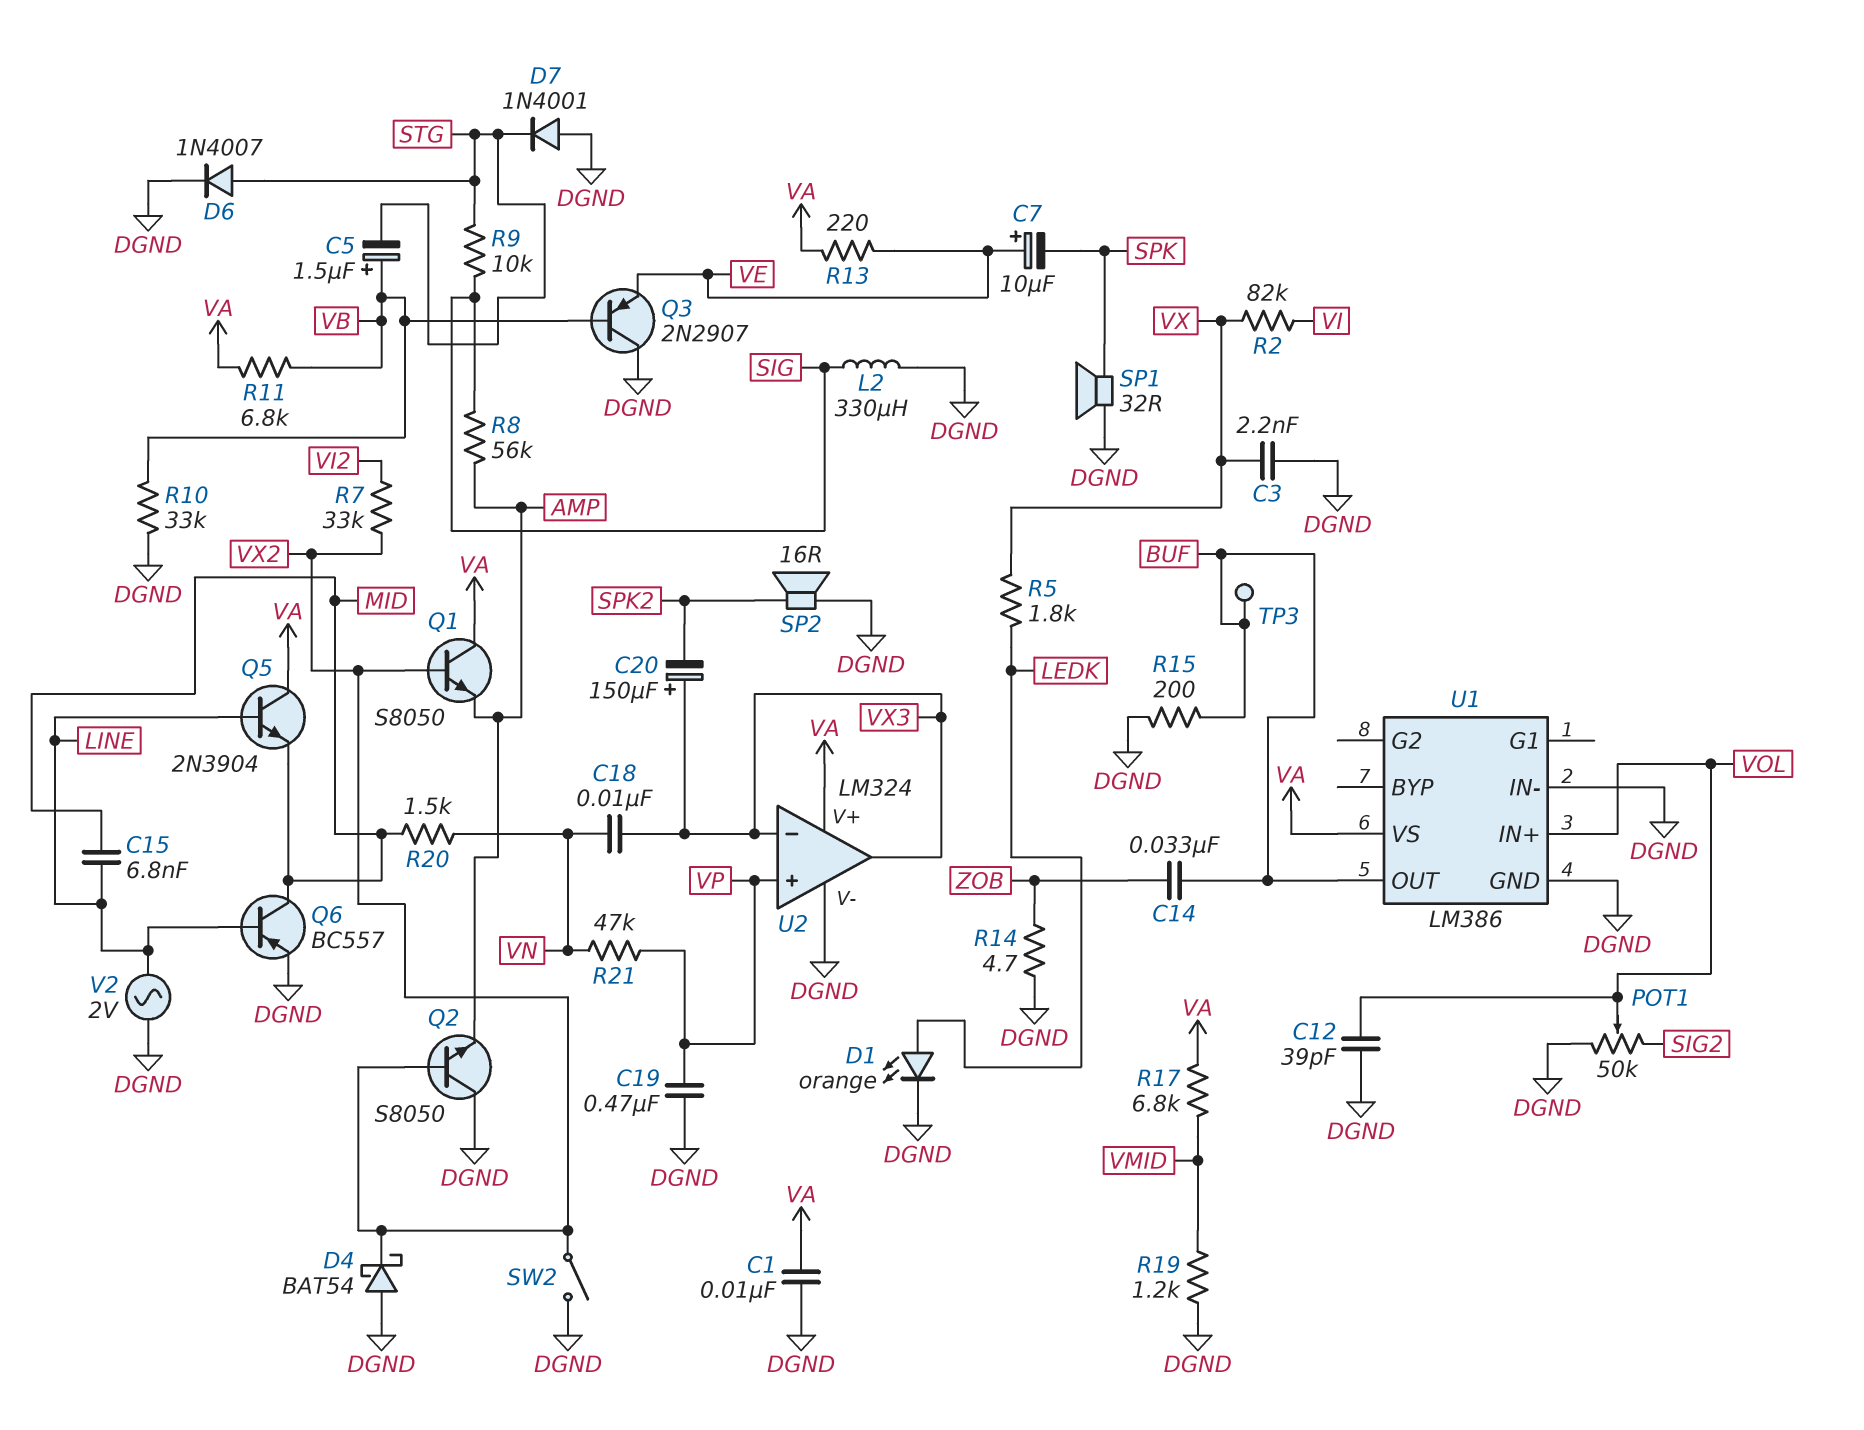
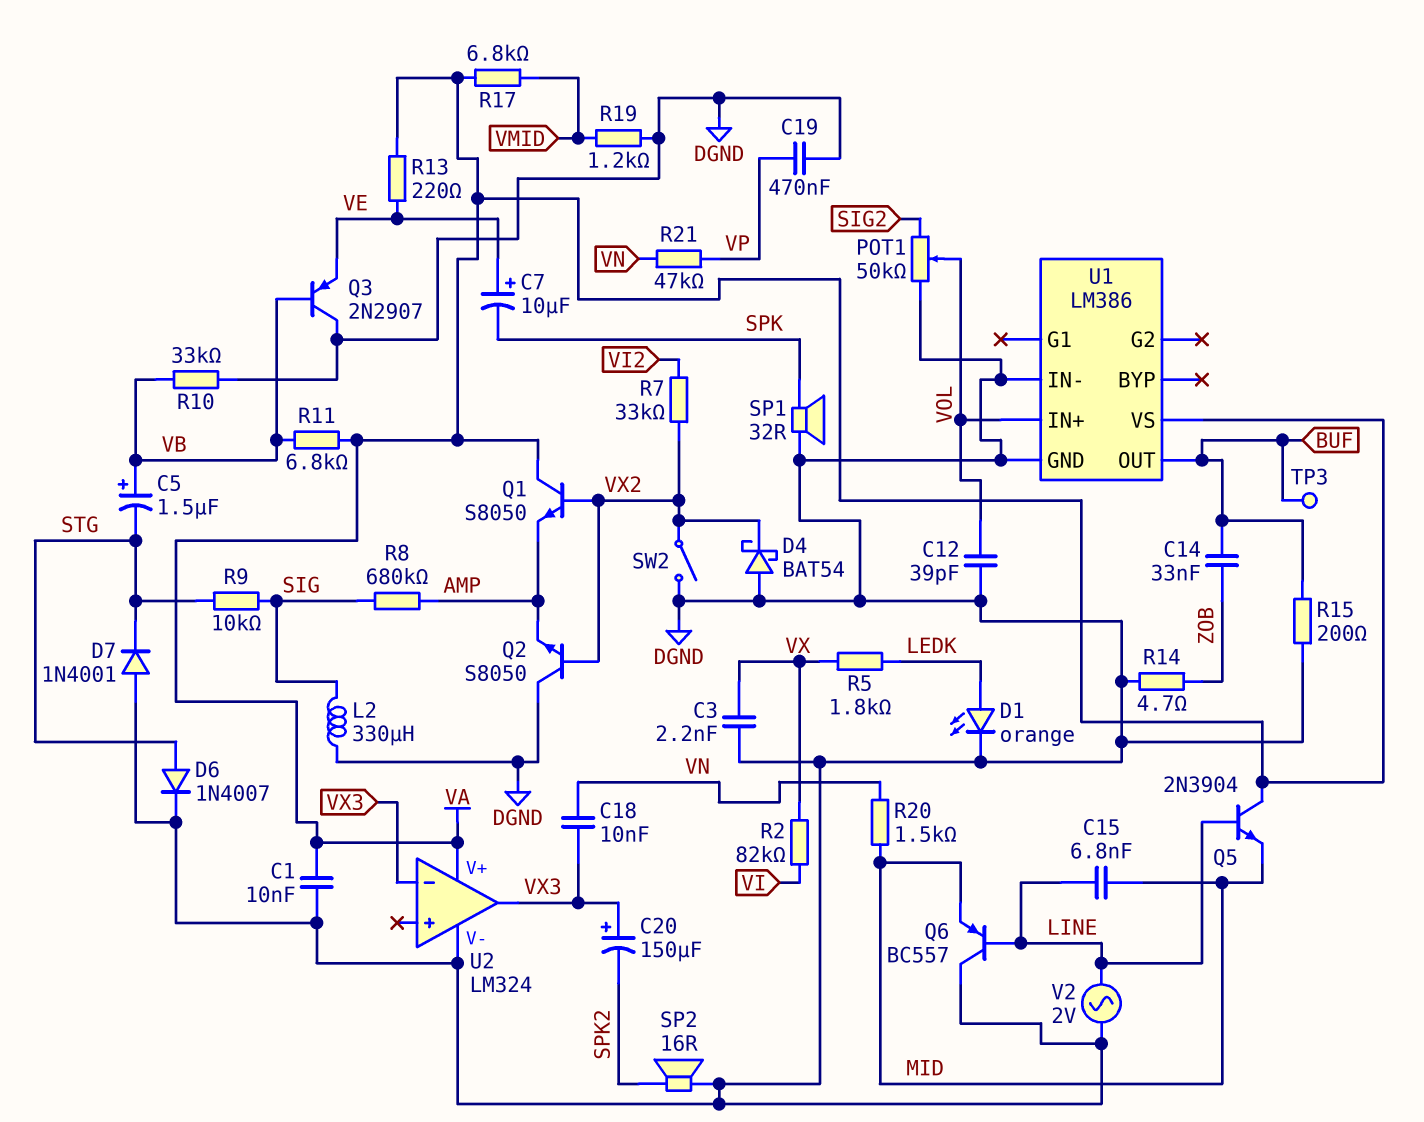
Q6: PNP BC557 (B LINE, C MID, E DGND) -> PNP BC557 (B LINE, C DGND, E MID)
R8: 56k (AMP, SIG) -> 680k (AMP, SIG)
U2 pin in+: VP -> none

